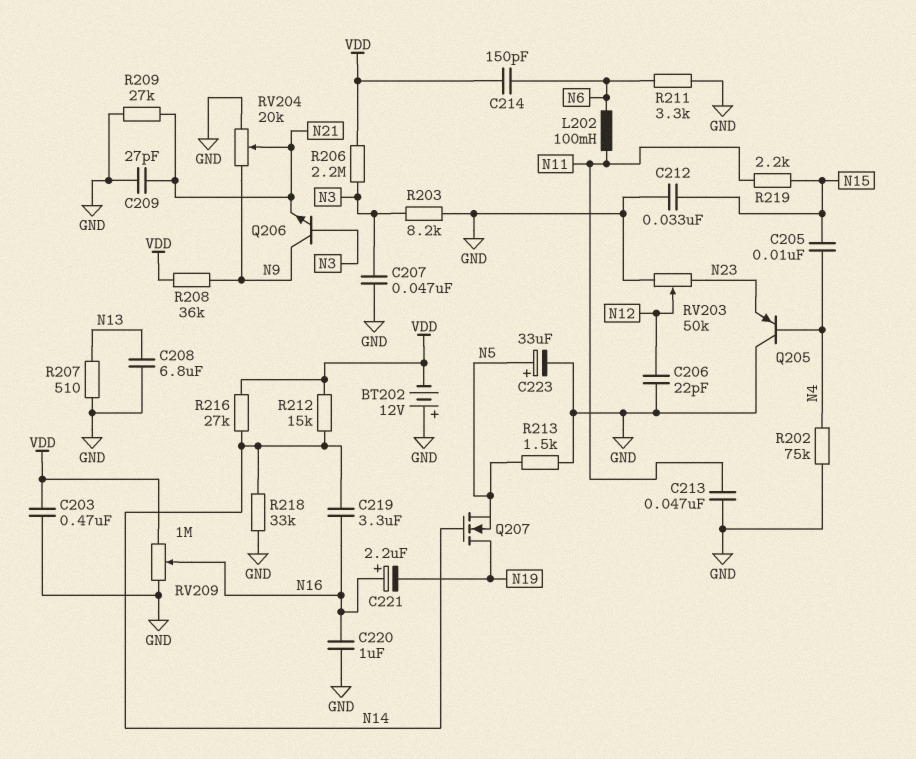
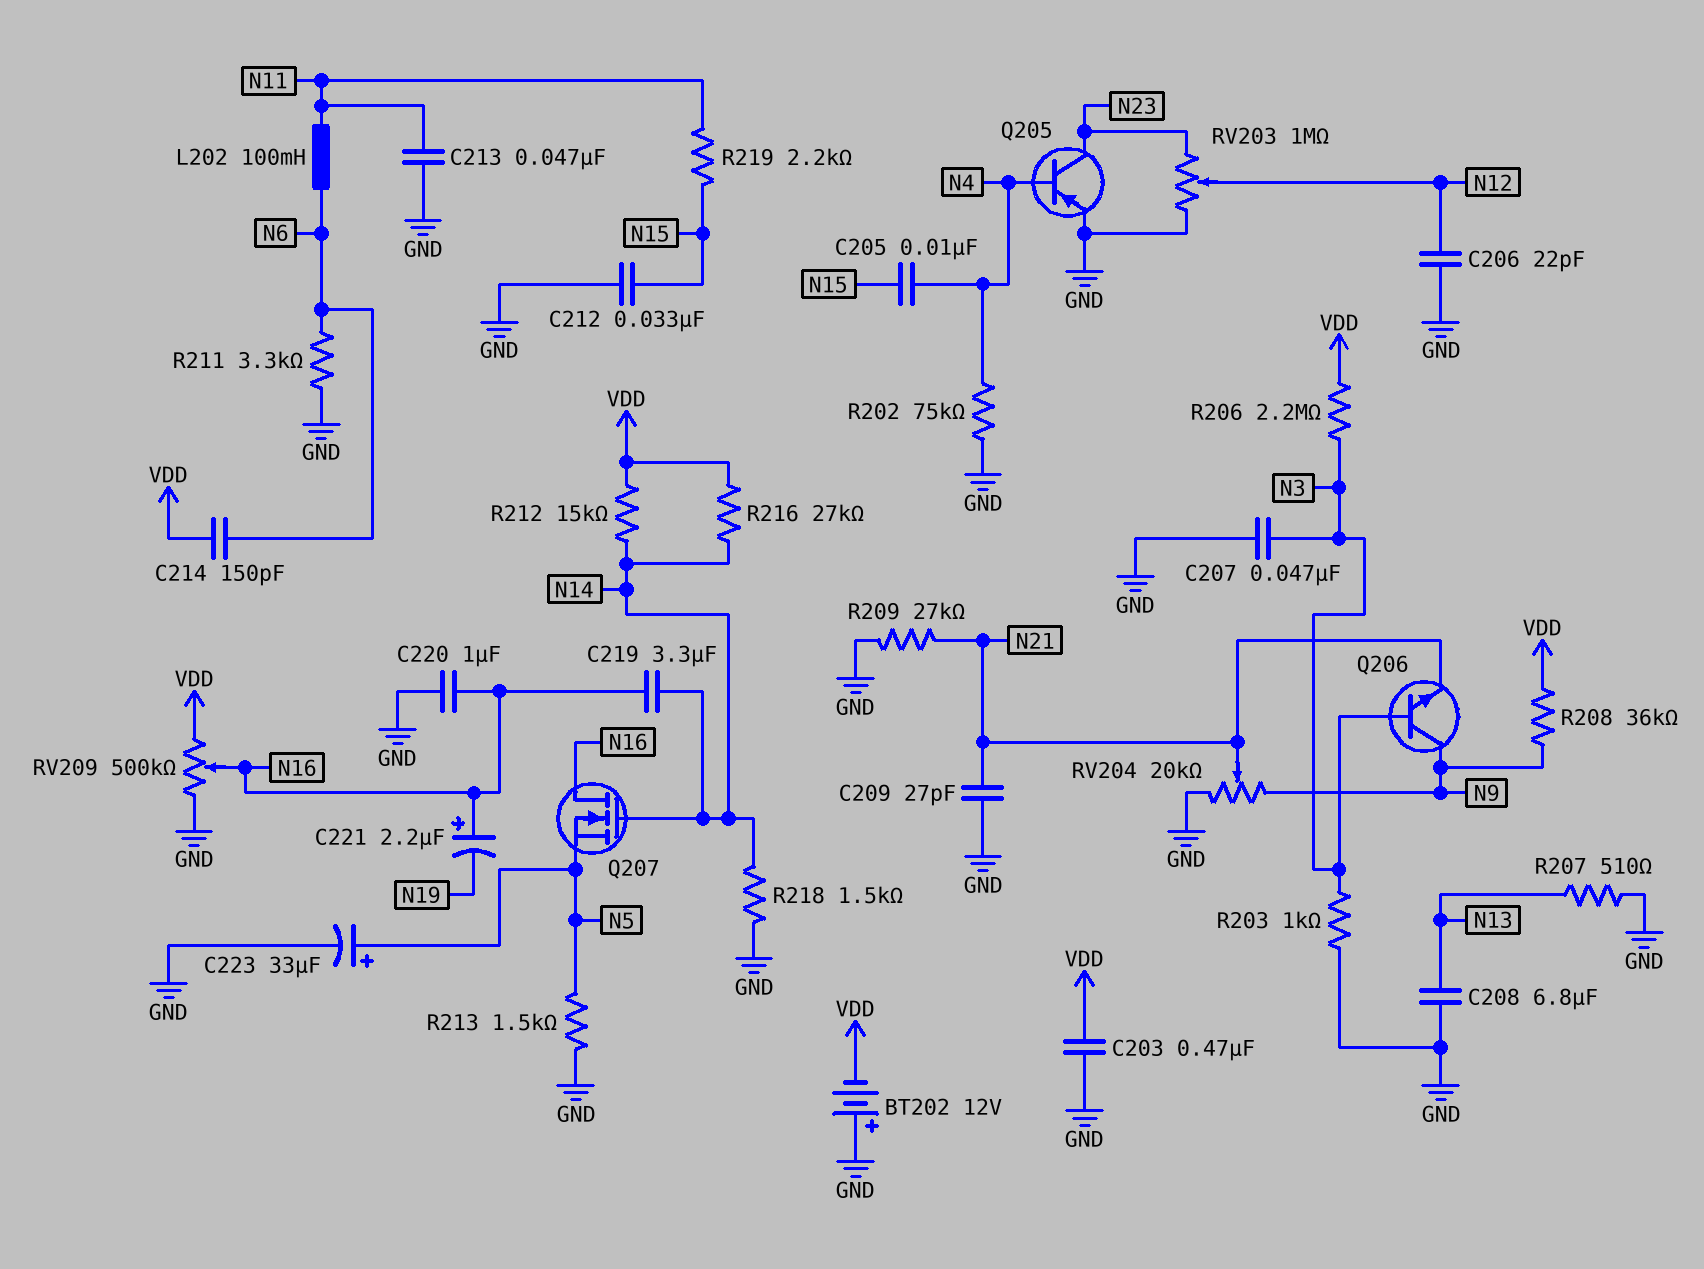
Q205: PNP (B N4, C GND, E N23) -> PNP (B N4, C N23, E GND)
Q207: NMOS (G N14, D N19, S N5) -> NMOS (G N14, D N16, S N5)
R203: 8.2k (GND, N3) -> 1k (GND, N3)
R218: 33k (GND, N14) -> 1.5k (GND, N14)
RV203: 50k (GND, N23, wiper N12) -> 1M (GND, N23, wiper N12)
RV209: 1M (GND, VDD, wiper N16) -> 500k (GND, VDD, wiper N16)

